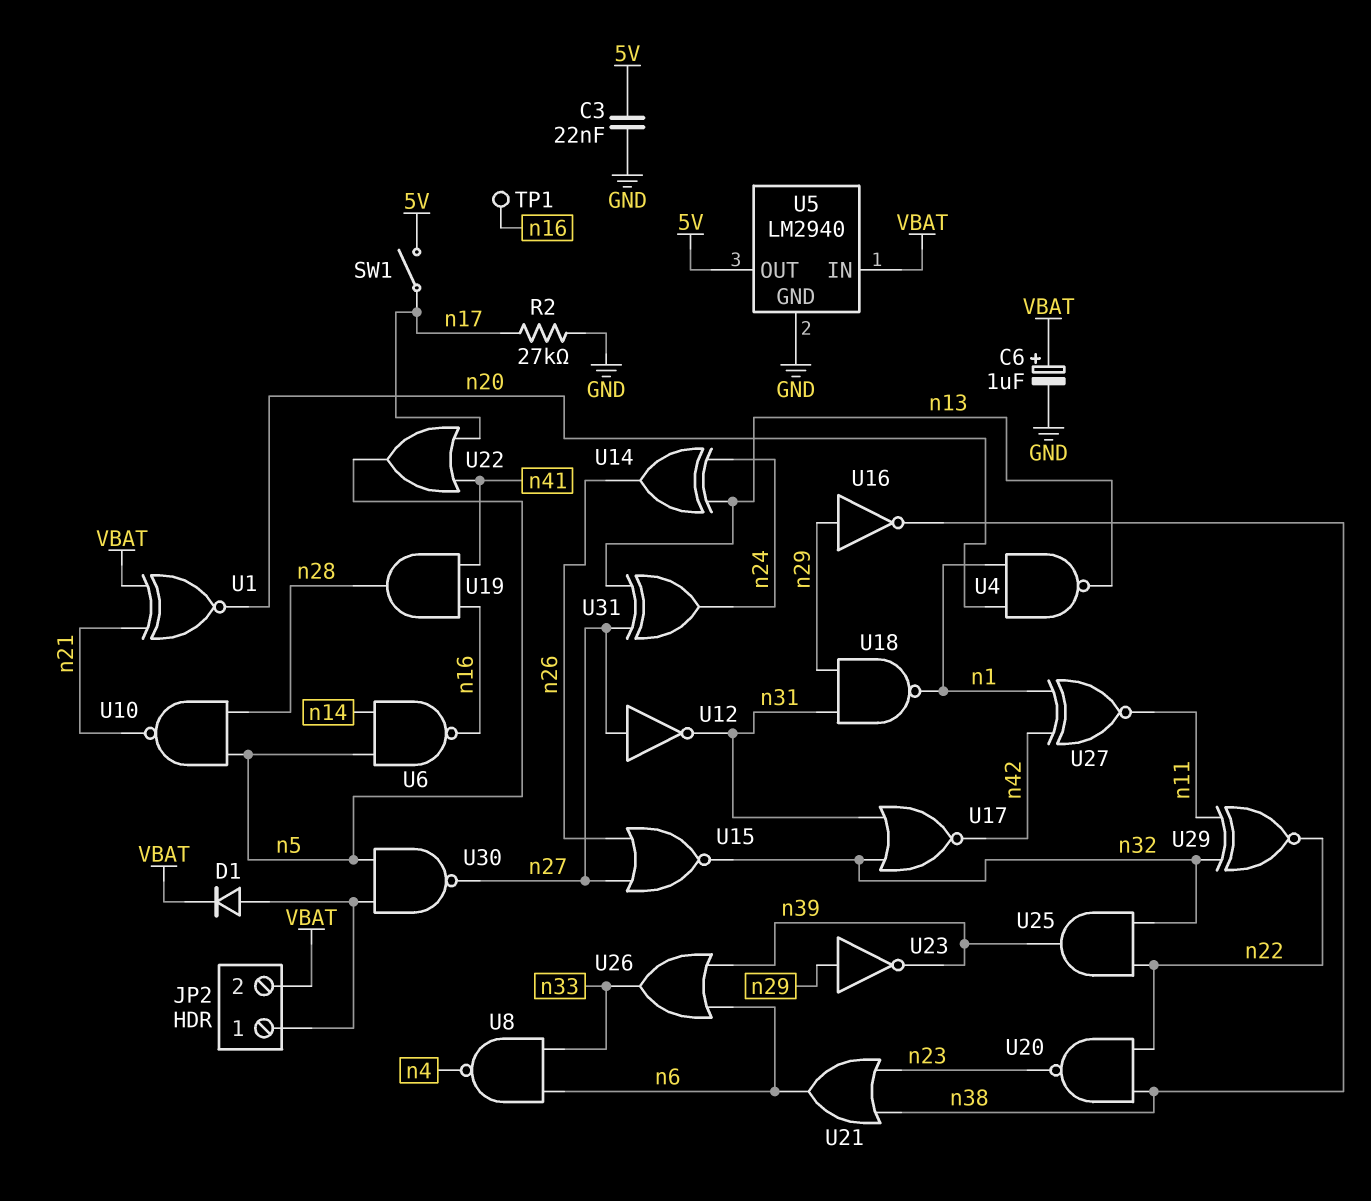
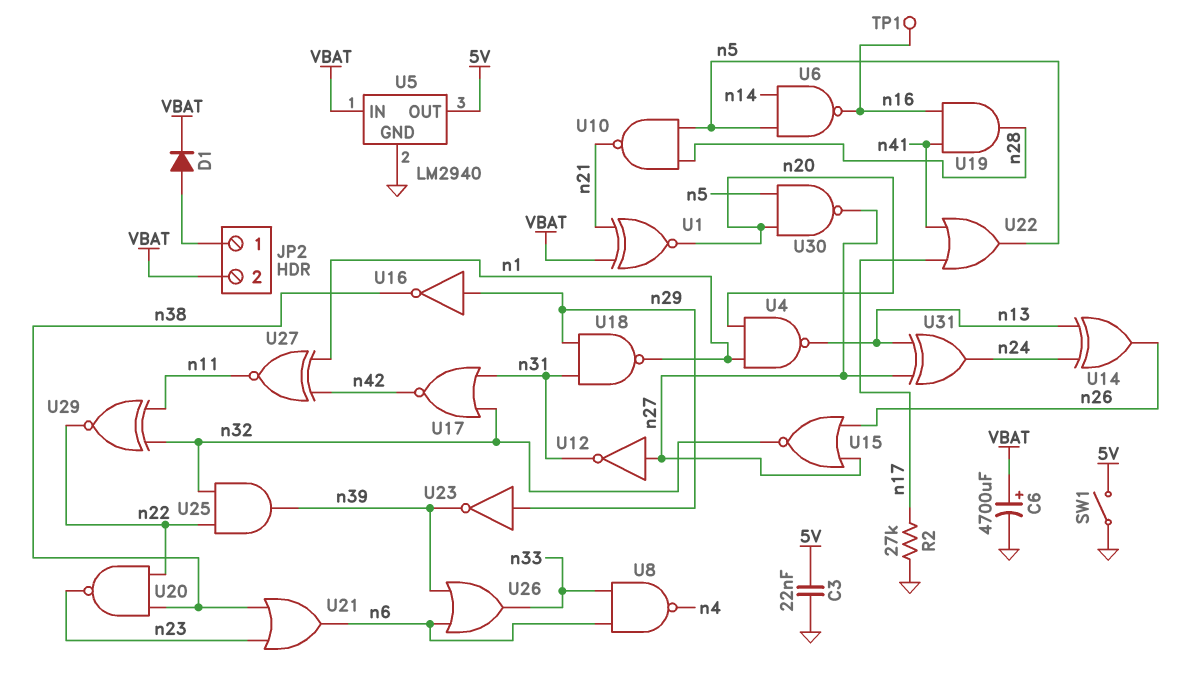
C6: 1uF (plus VBAT, minus GND) -> 4700uF (plus VBAT, minus GND)
SW1: switch (5V, n17) -> switch (5V, GND)
U30: NAND (in JP2/1, in n5, out n27) -> NAND (in n5, in n20, out n27)

